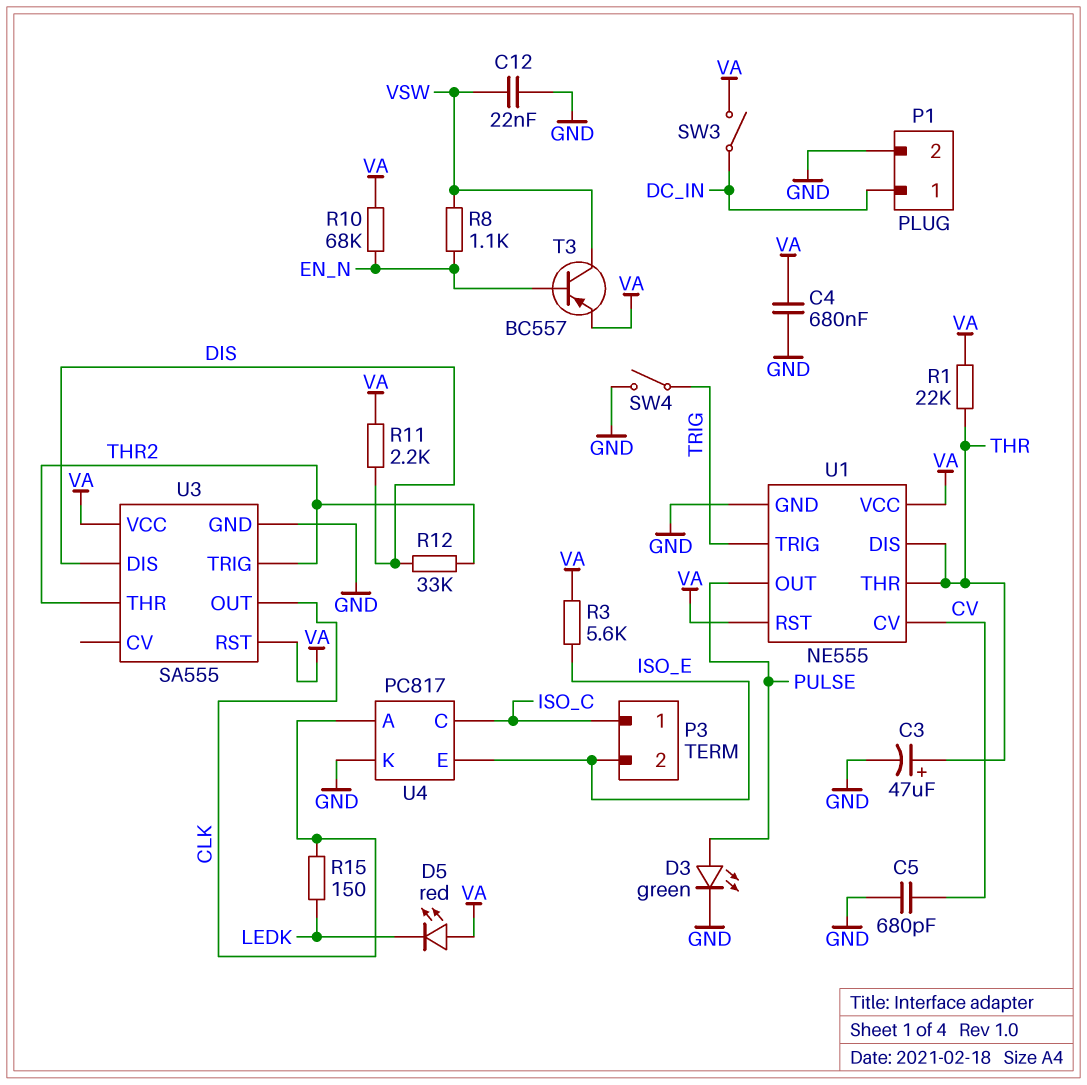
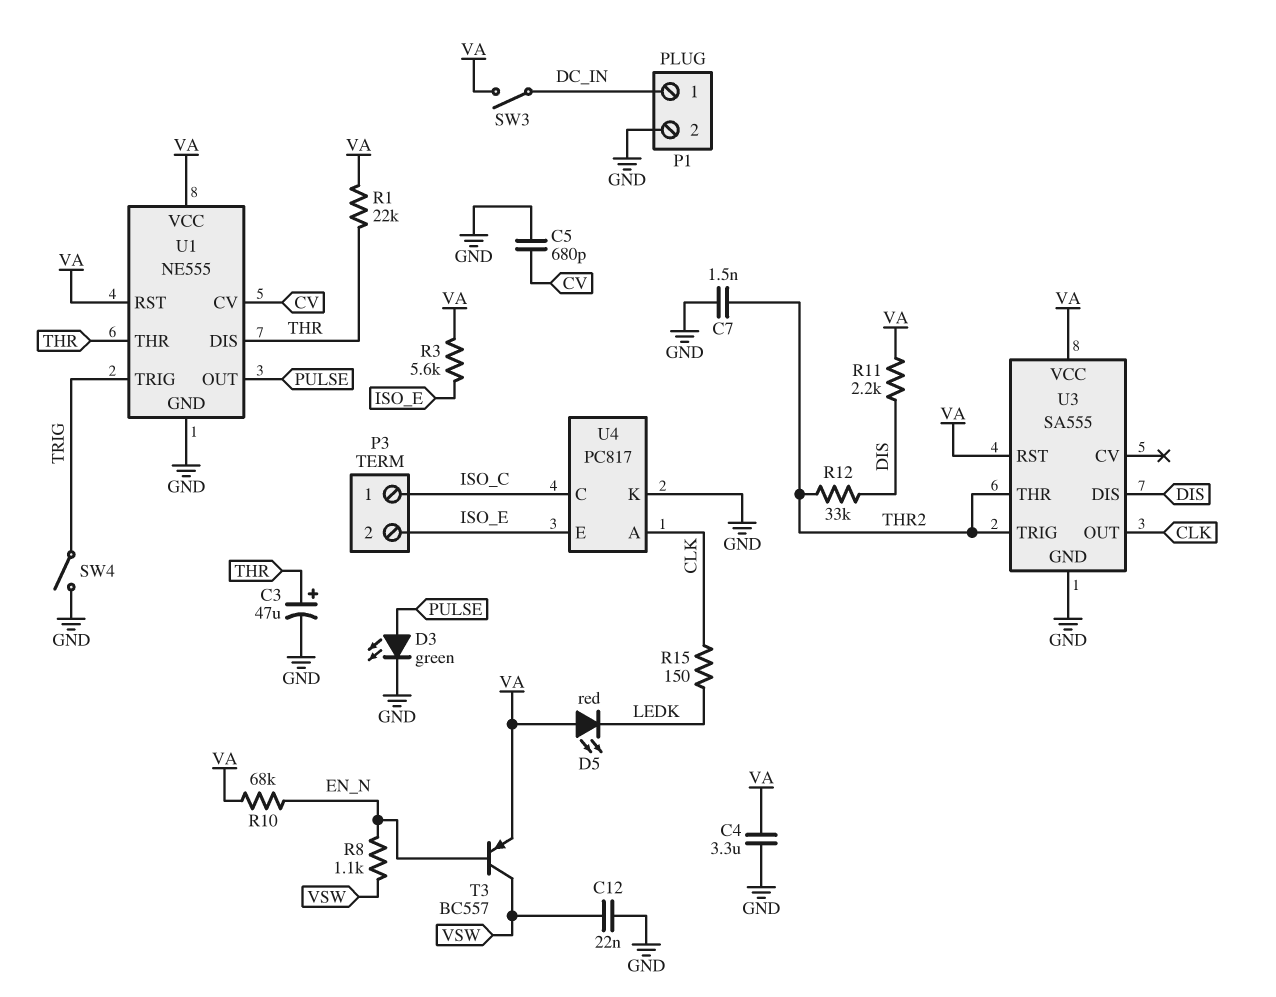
C4: 680nF (GND, VA) -> 3.3uF (GND, VA)
C7: none -> 1.5nF (GND, THR2)

